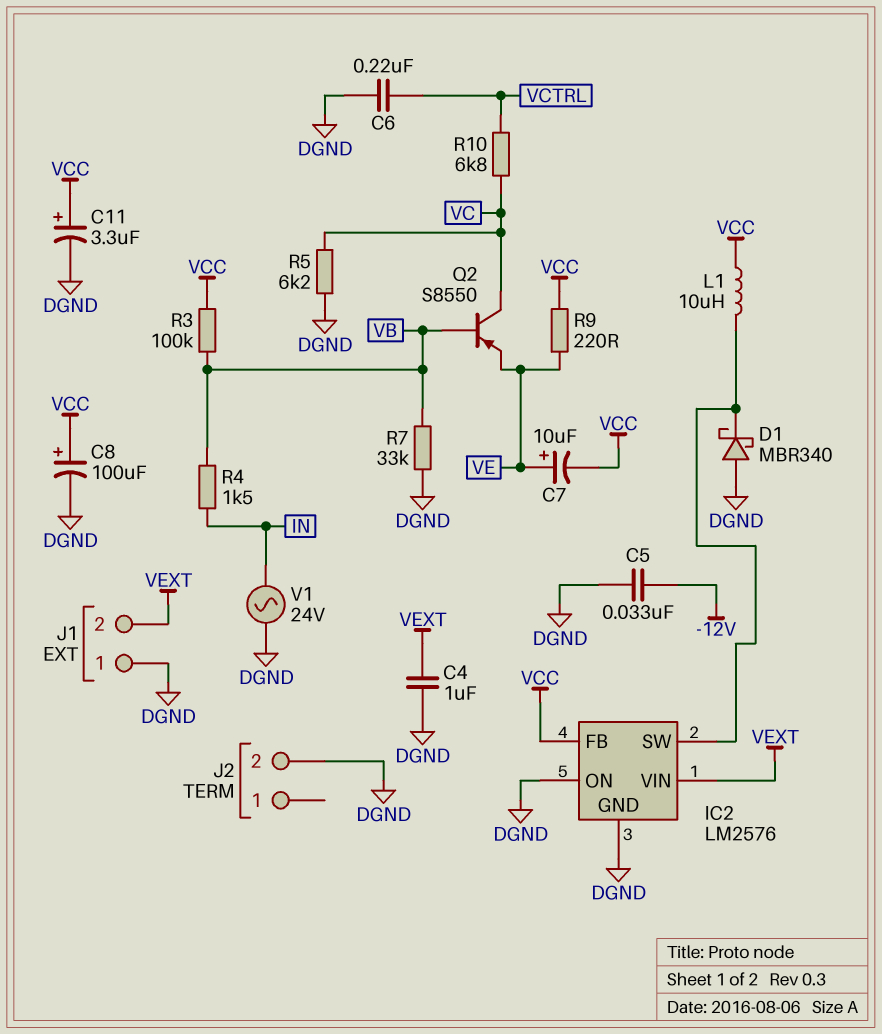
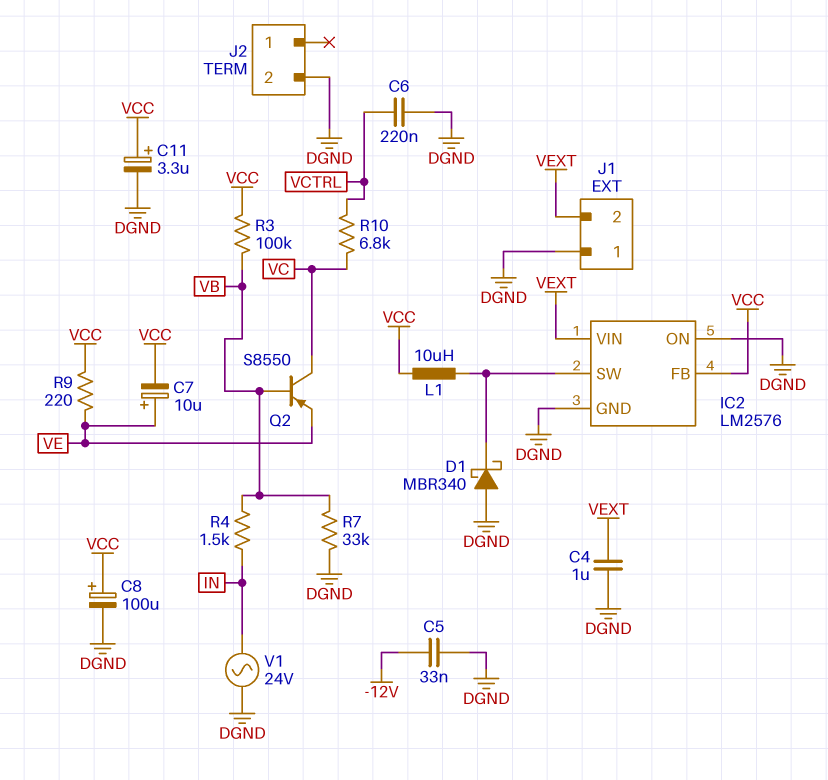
R5: 6.2k (DGND, VC) -> none

